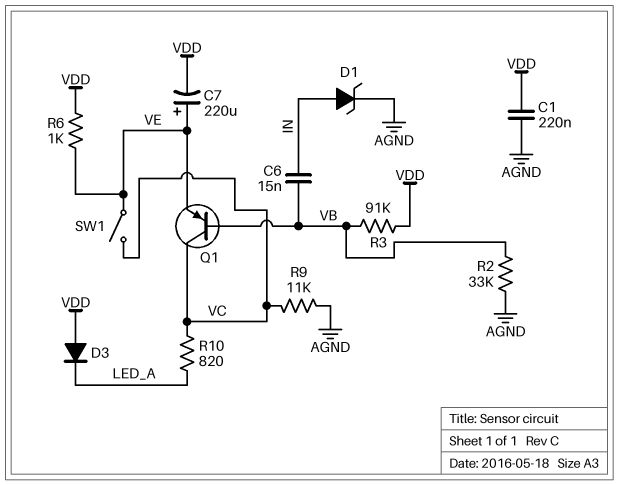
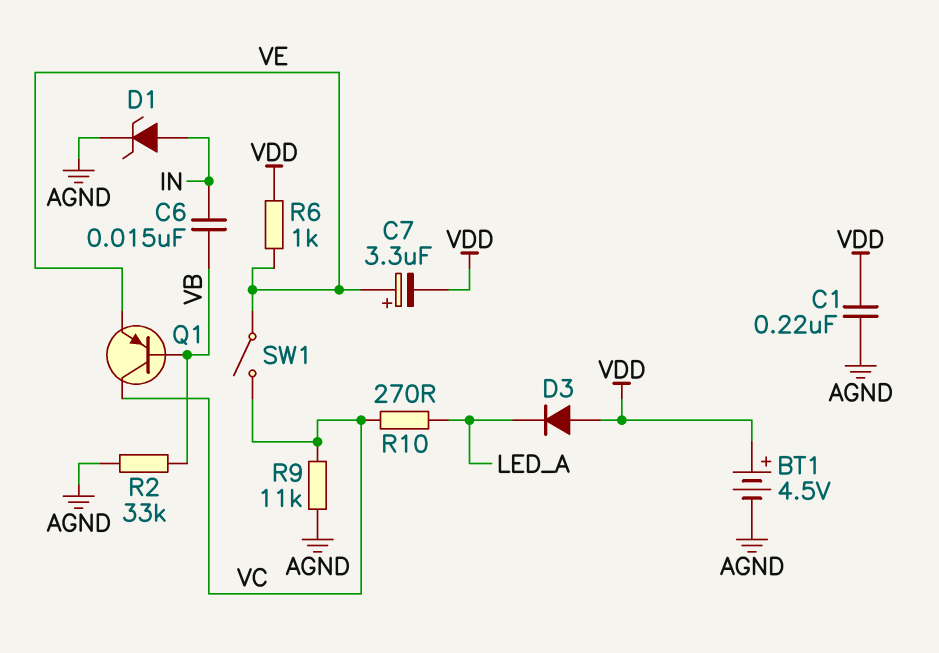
BT1: none -> 4.5V (plus VDD, minus AGND)
C7: 220uF (plus VE, minus VDD) -> 3.3uF (plus VE, minus VDD)
R3: 91k (VB, VDD) -> none
R10: 820 (LED_A, VC) -> 270 (LED_A, VC)

